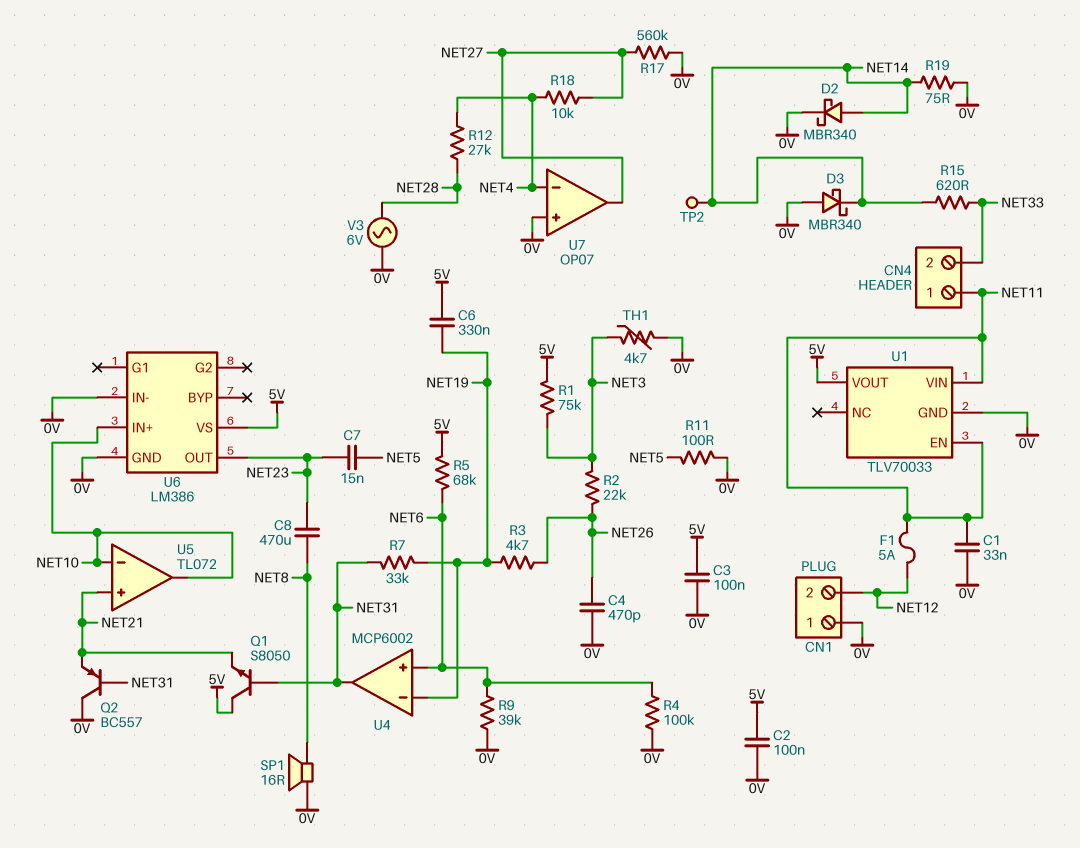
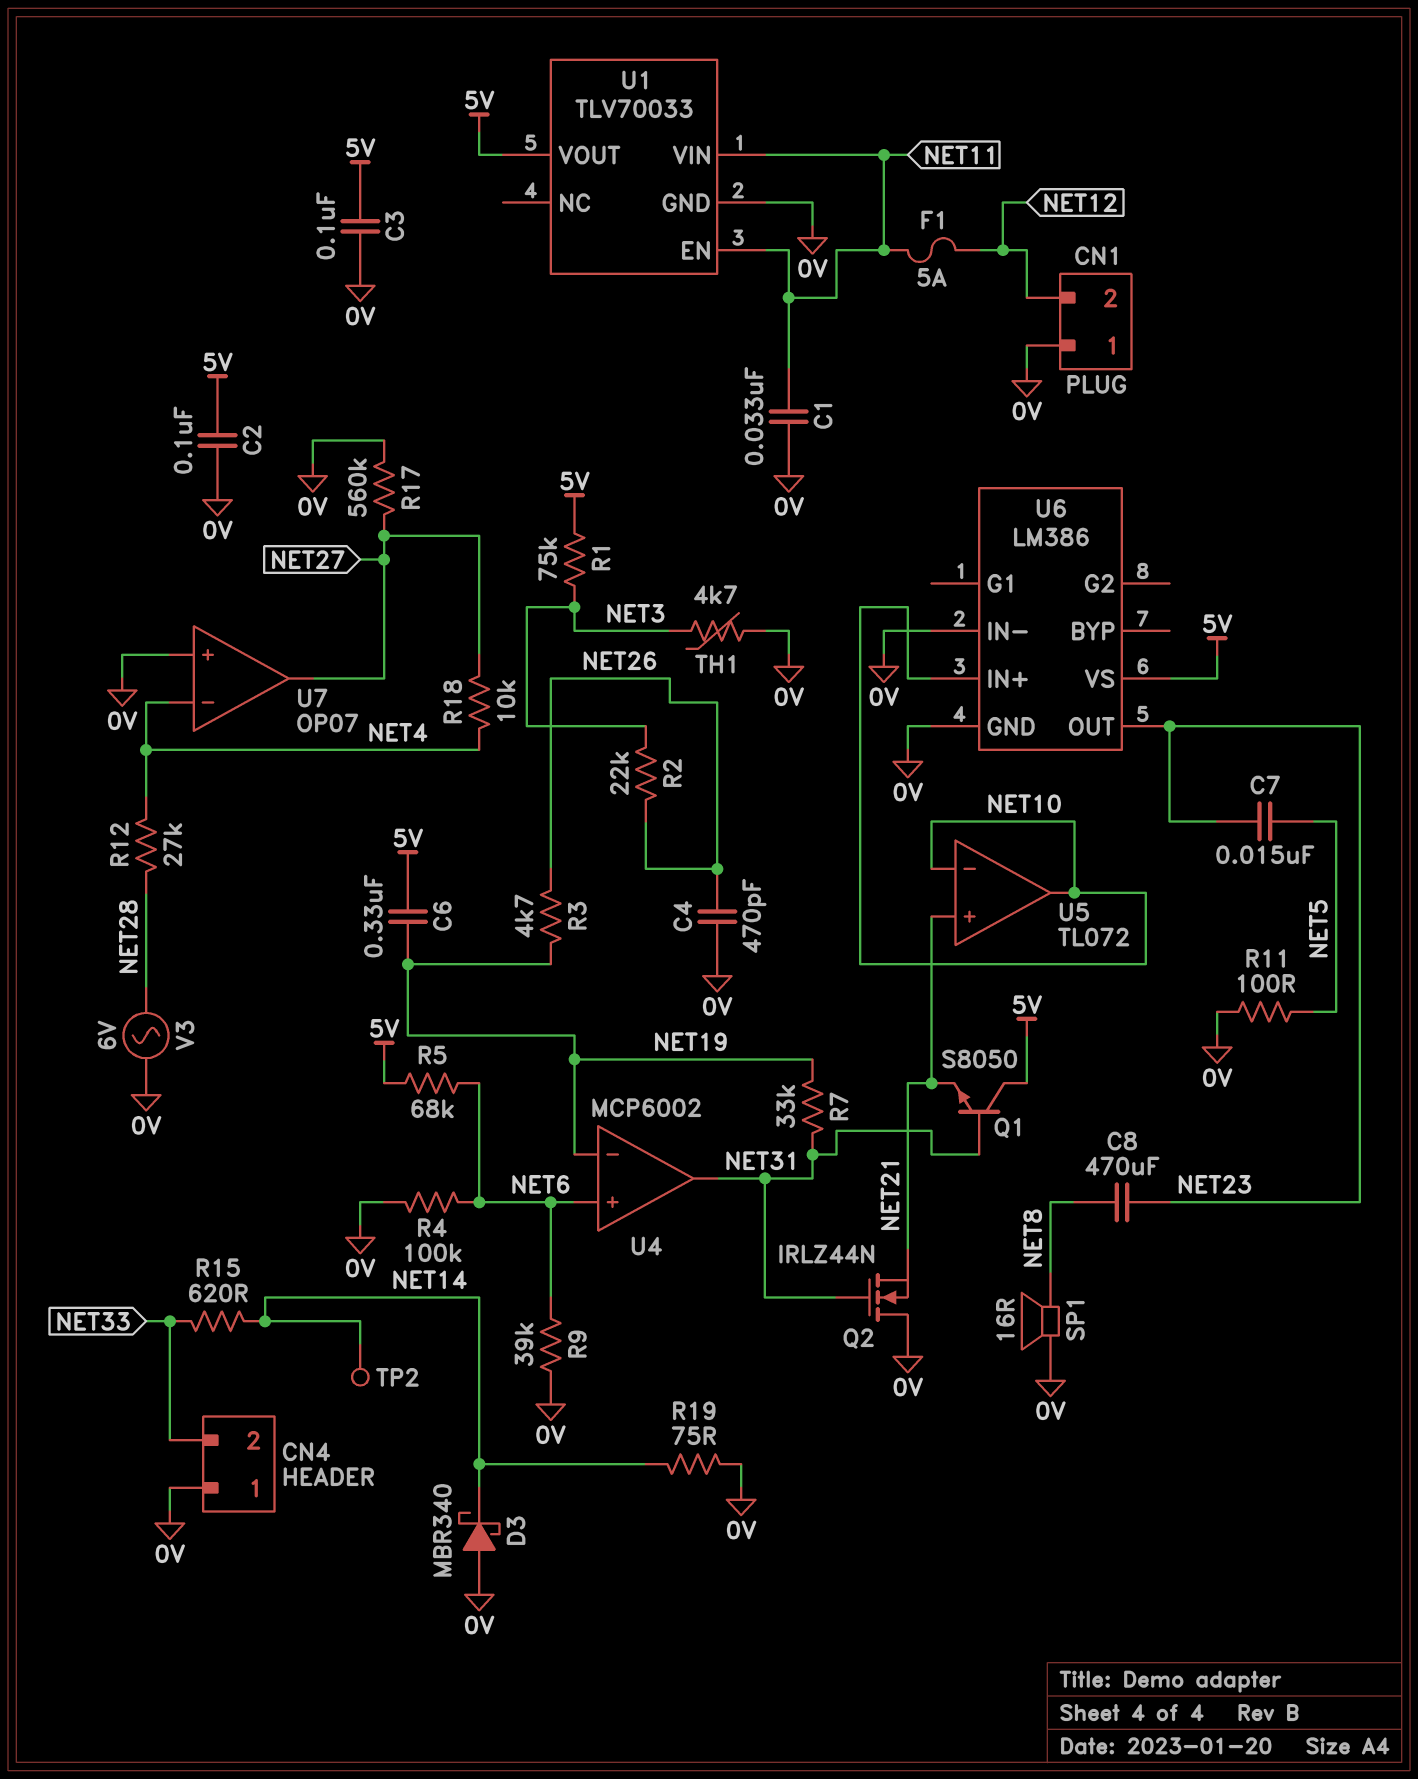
CN4 pin 1: NET11 -> 0V
D2: schottky MBR340 (A NET14, K 0V) -> none
Q2: PNP BC557 (B NET31, C 0V, E NET21) -> NMOS IRLZ44N (G NET31, D 0V, S NET21)

